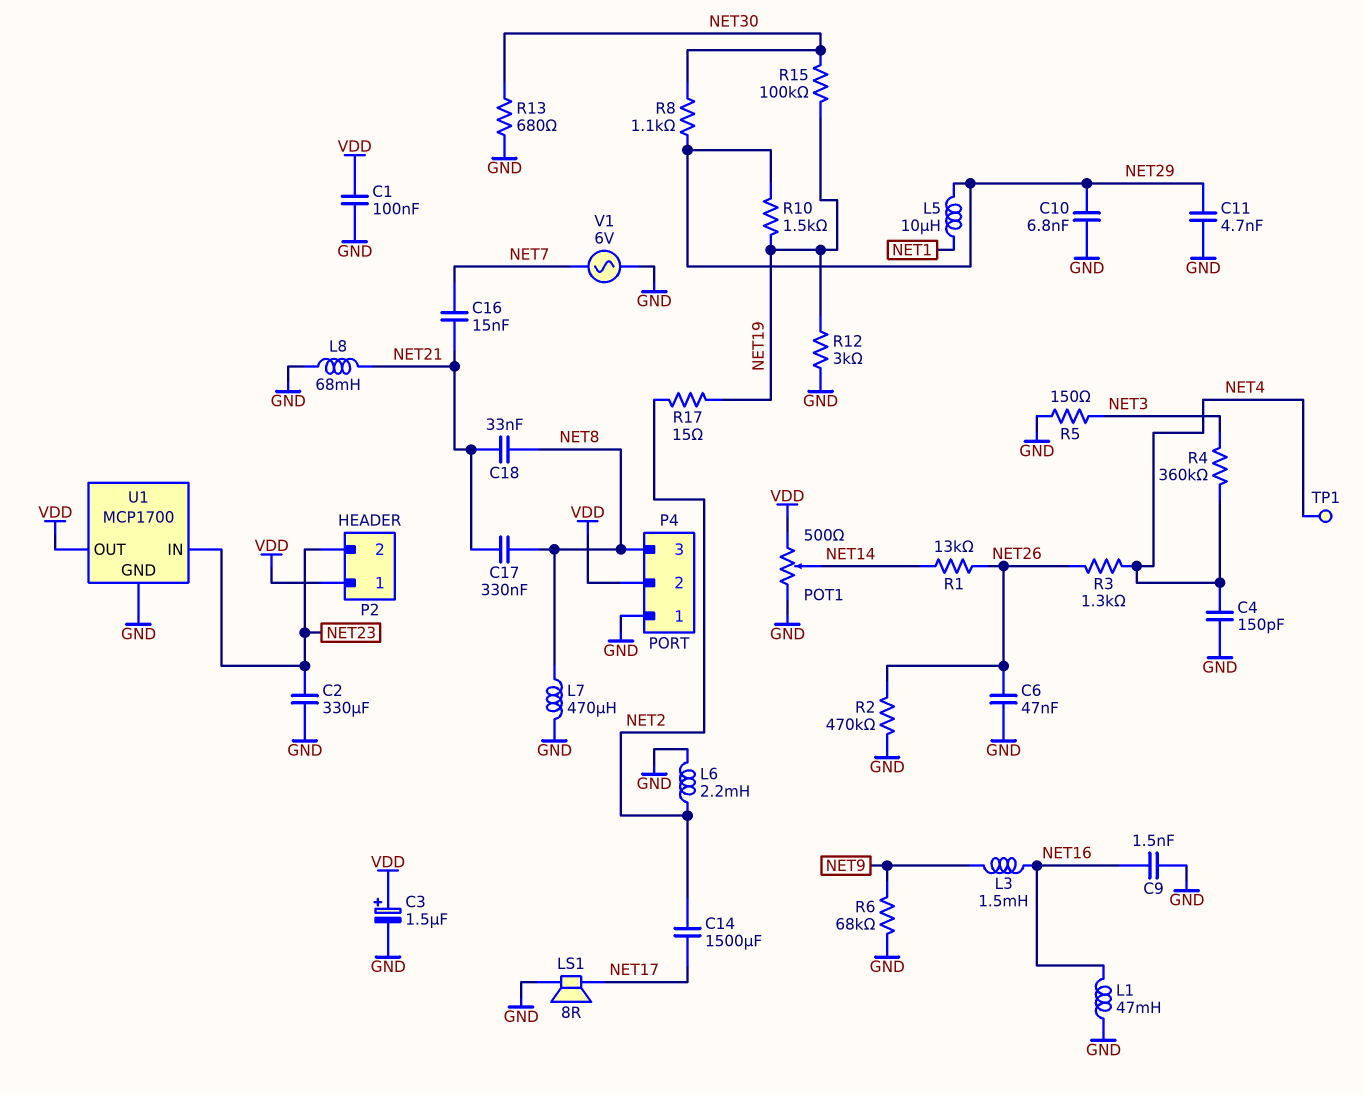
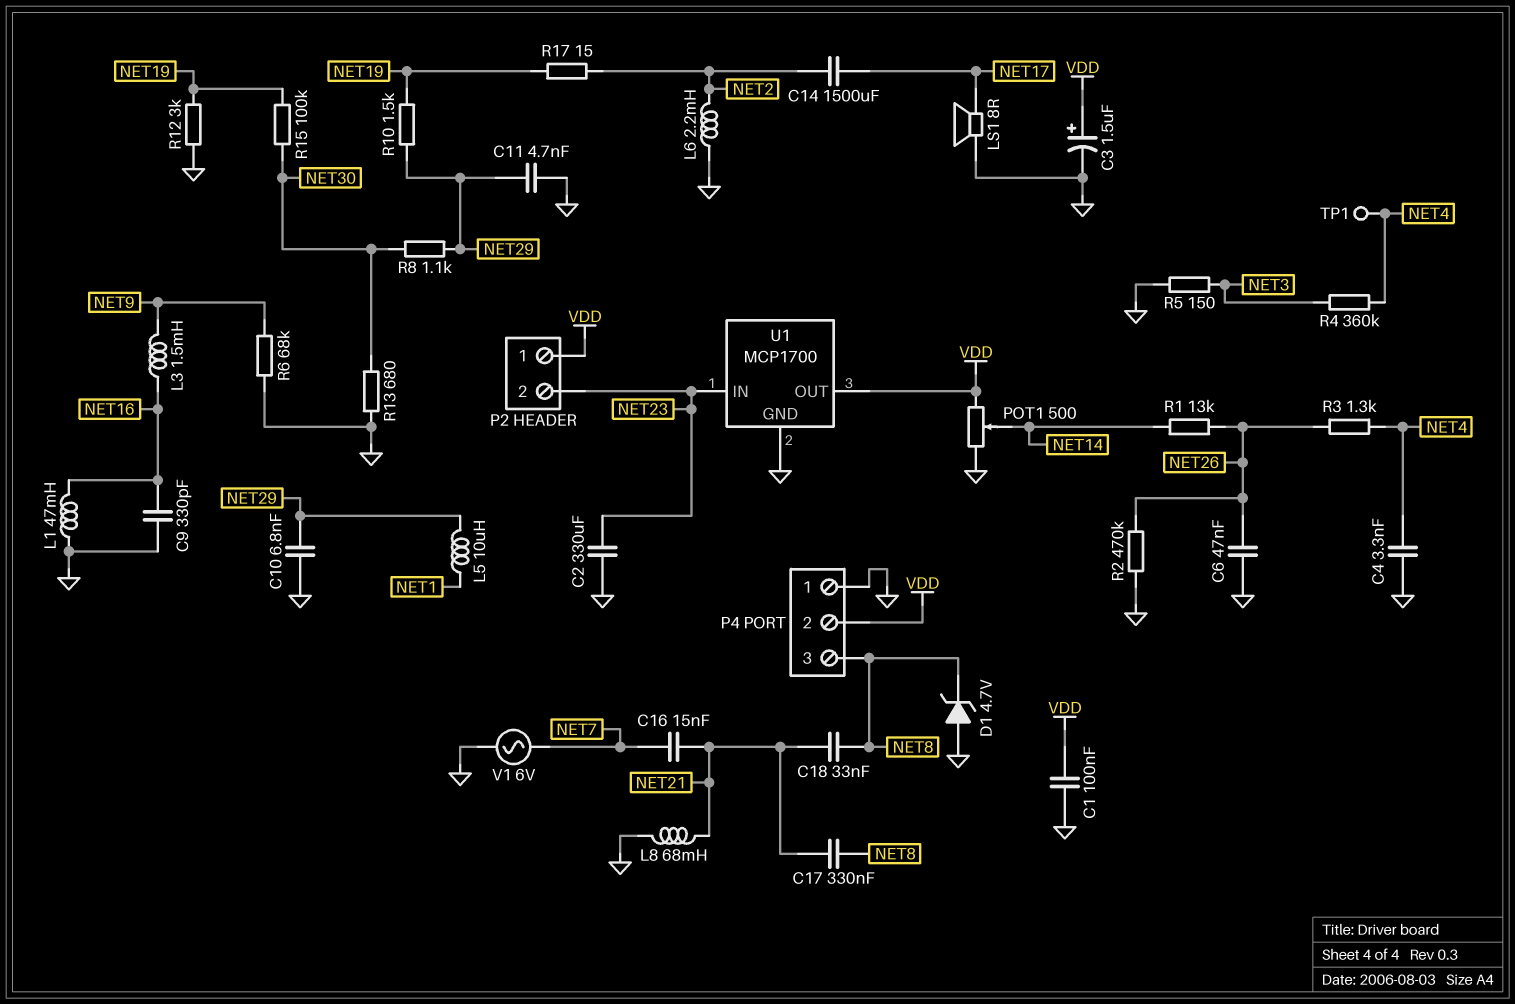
C4: 150pF (GND, NET4) -> 3.3nF (GND, NET4)
C9: 1.5nF (GND, NET16) -> 330pF (GND, NET16)
D1: none -> zener 4.7V (A GND, K NET8)
L7: 470uH (GND, NET8) -> none

